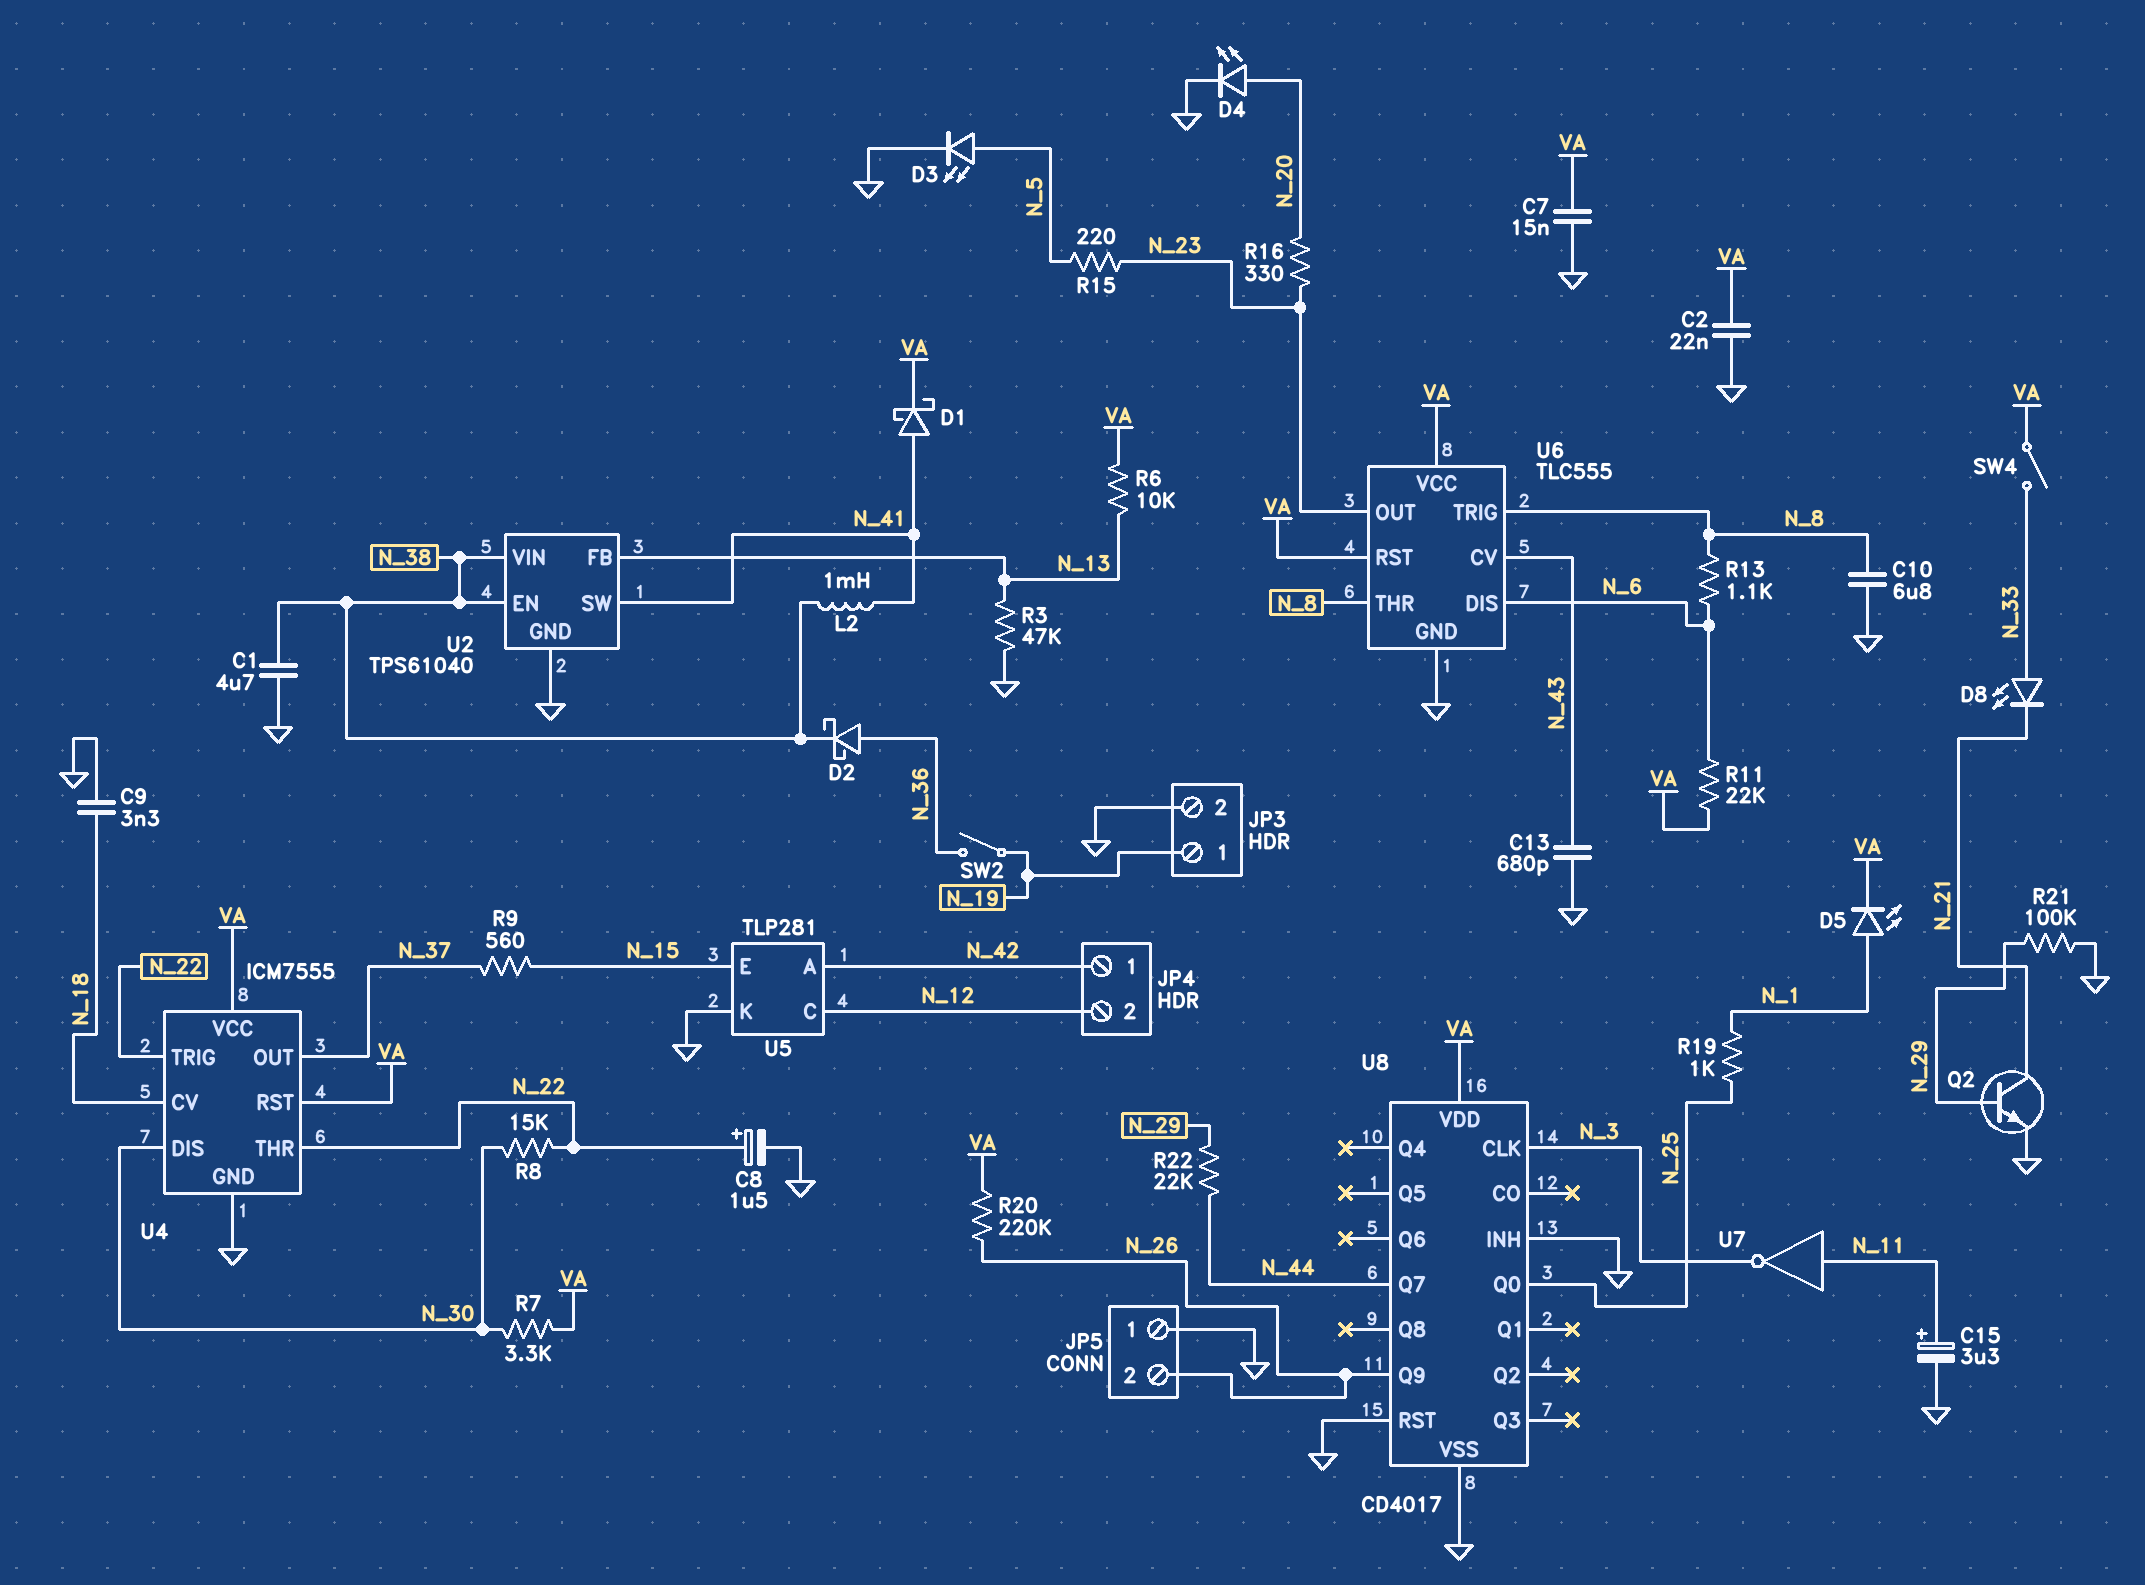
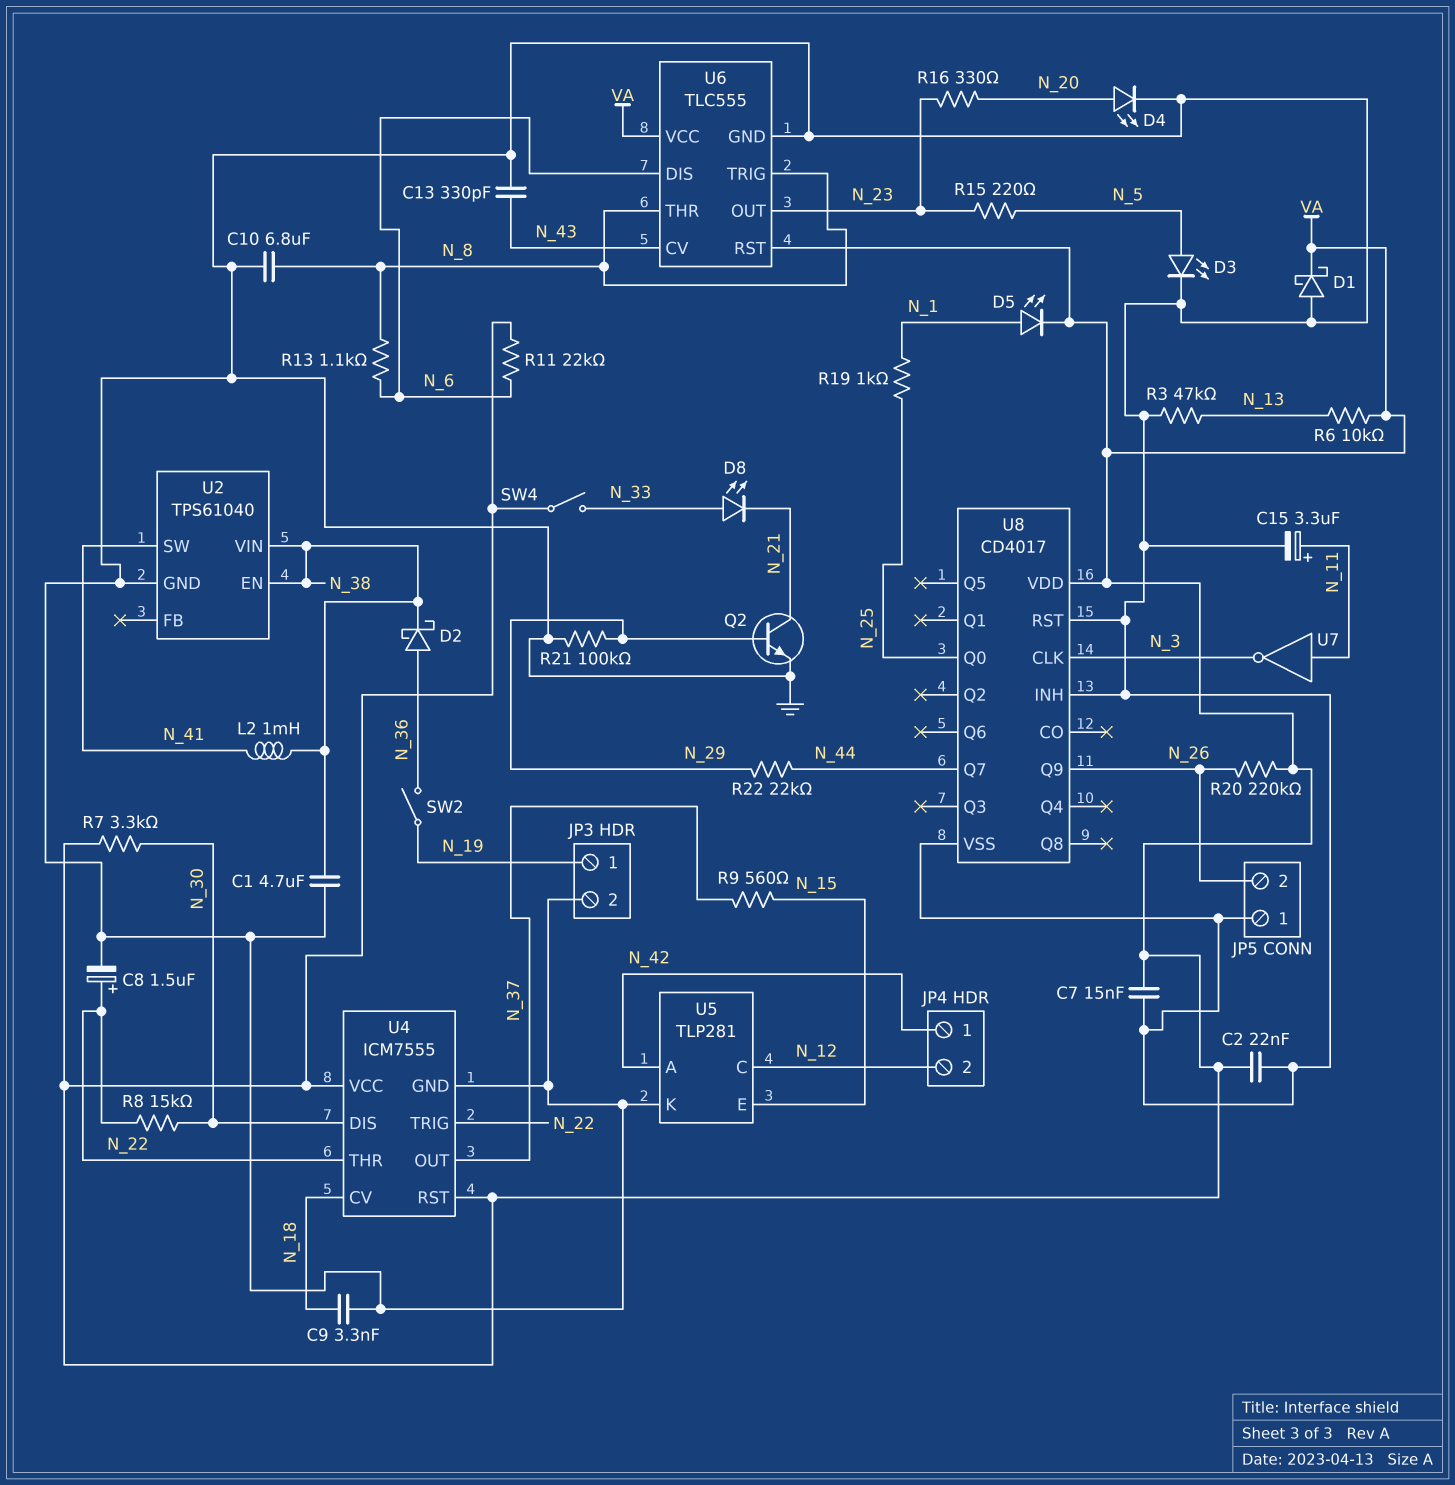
C13: 680pF (GND, N_43) -> 330pF (GND, N_43)
D1: schottky (A N_41, K VA) -> schottky (A GND, K VA)
U2 pin FB: N_13 -> none

